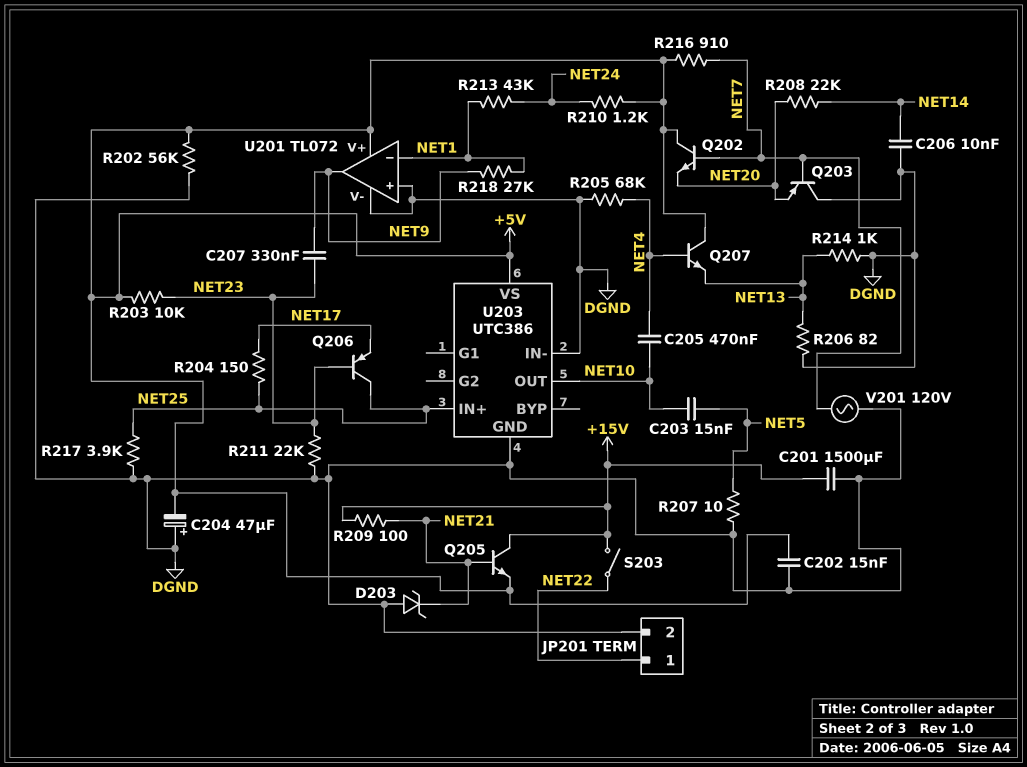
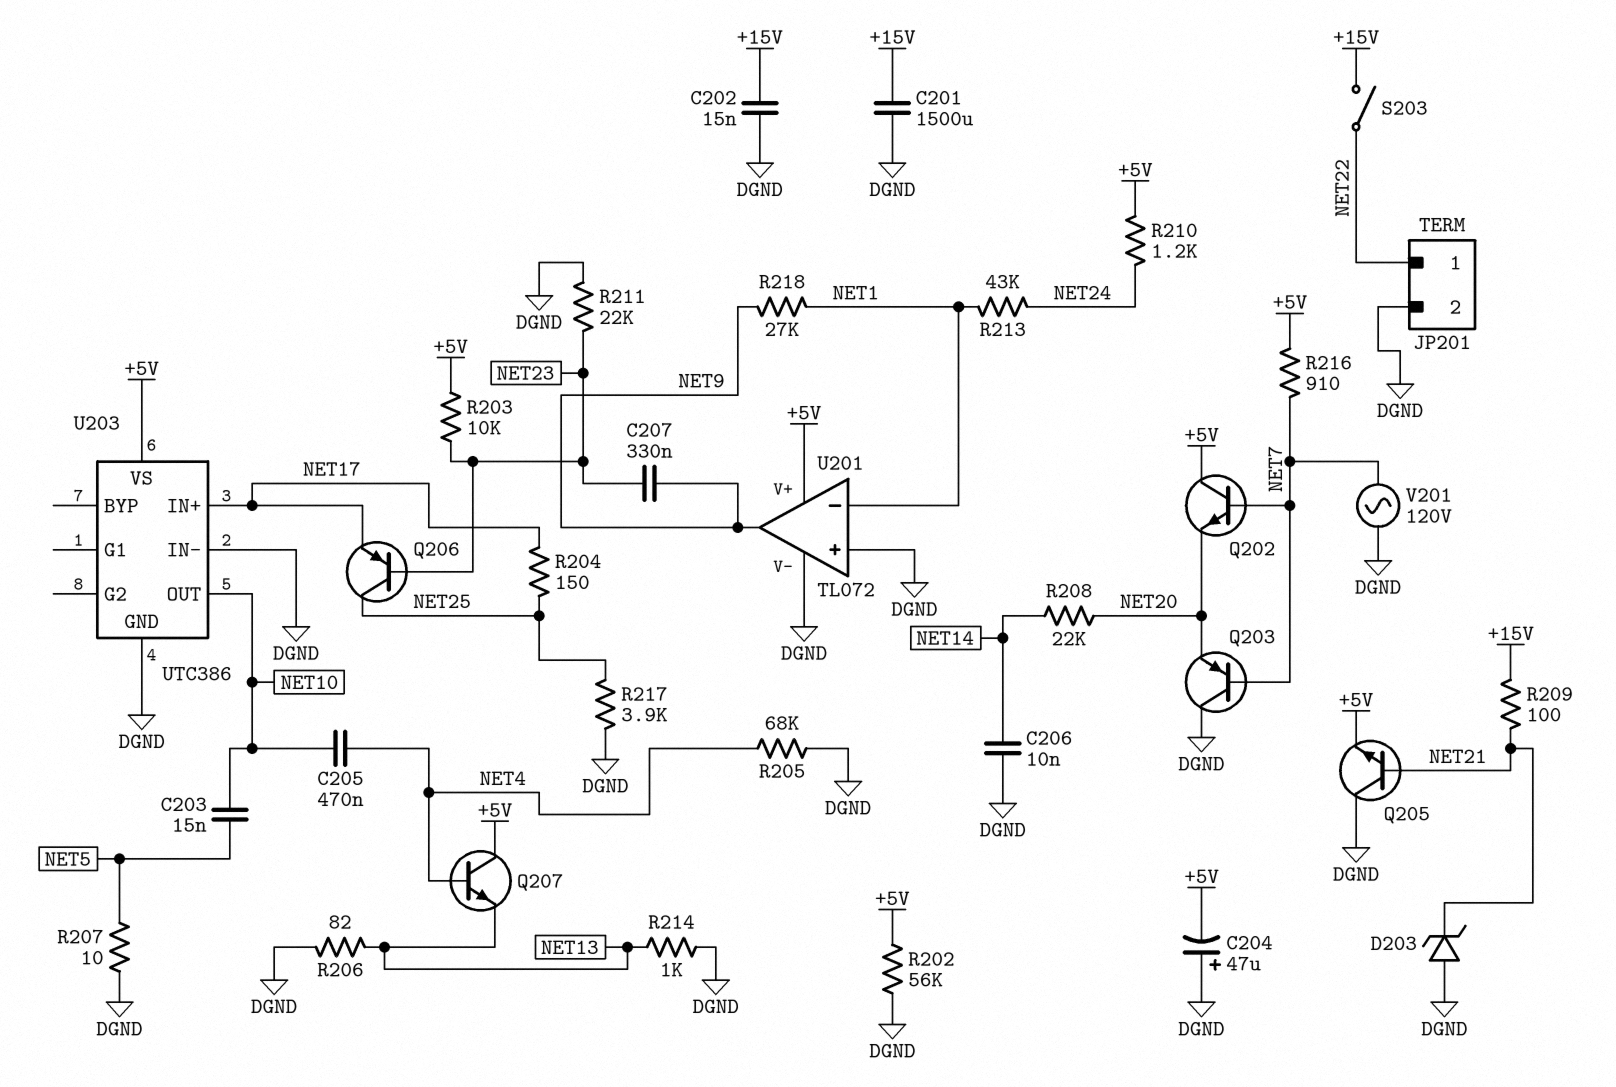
C202: 15nF (+5V, DGND) -> 15nF (+15V, DGND)
Q205: NPN (B NET21, C +15V, E +5V) -> NPN (B NET21, C DGND, E +5V)
U203 pin IN+: NET25 -> NET17

